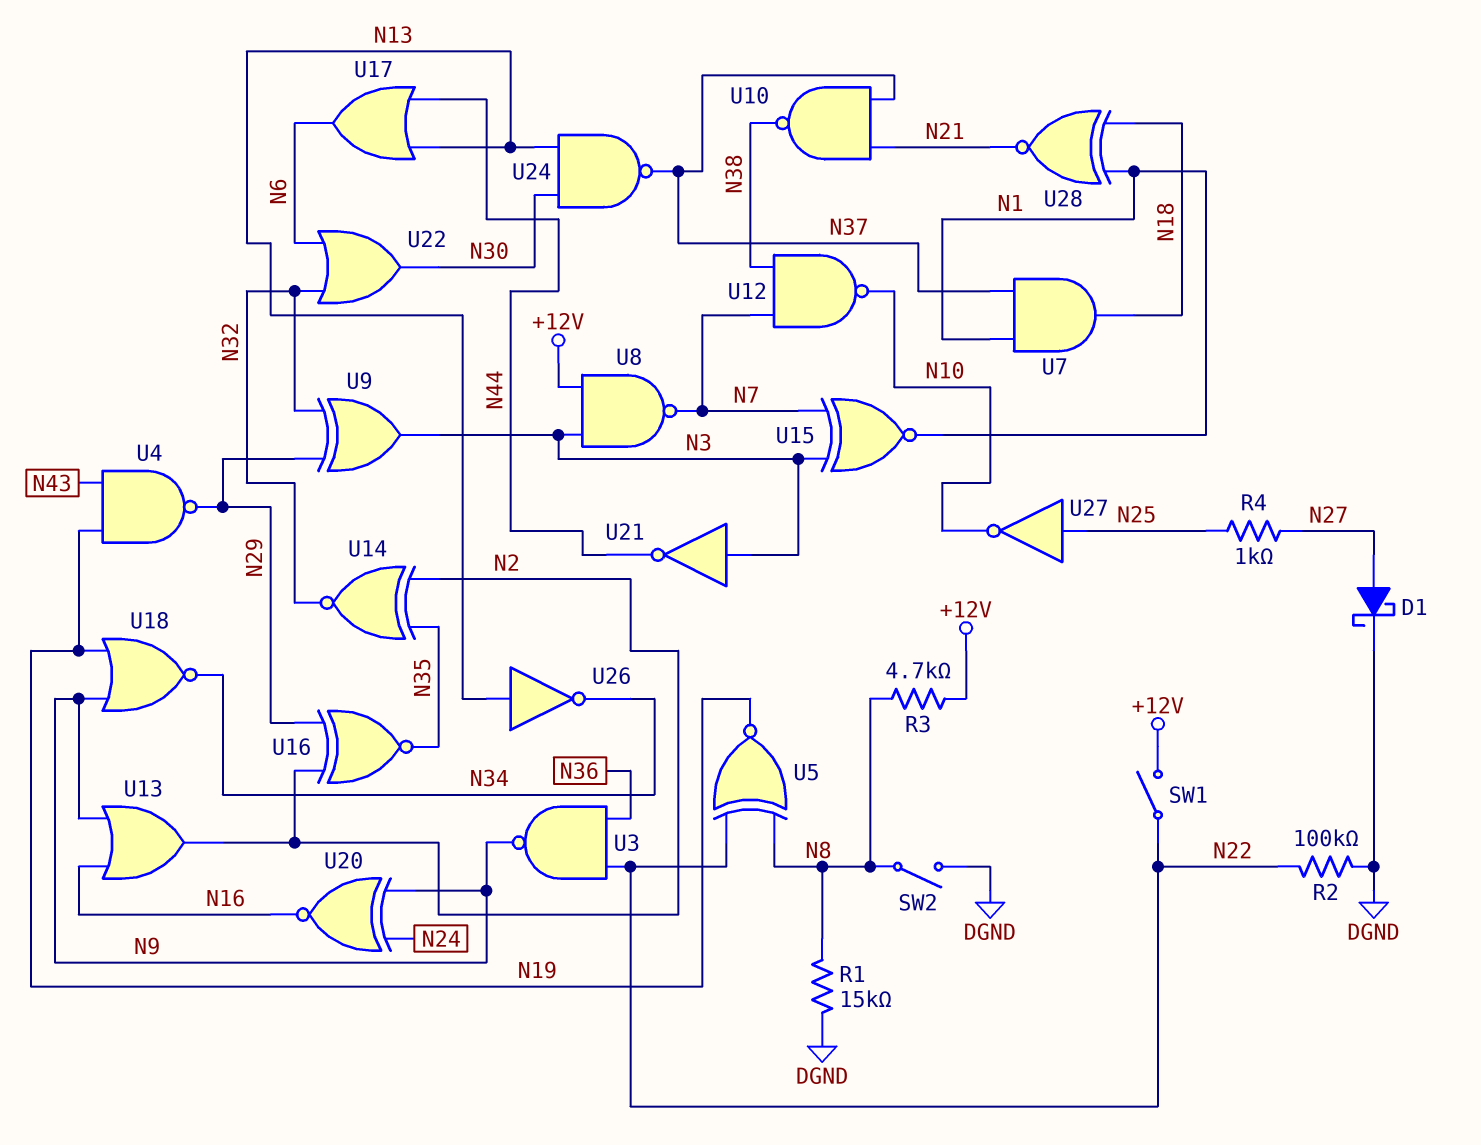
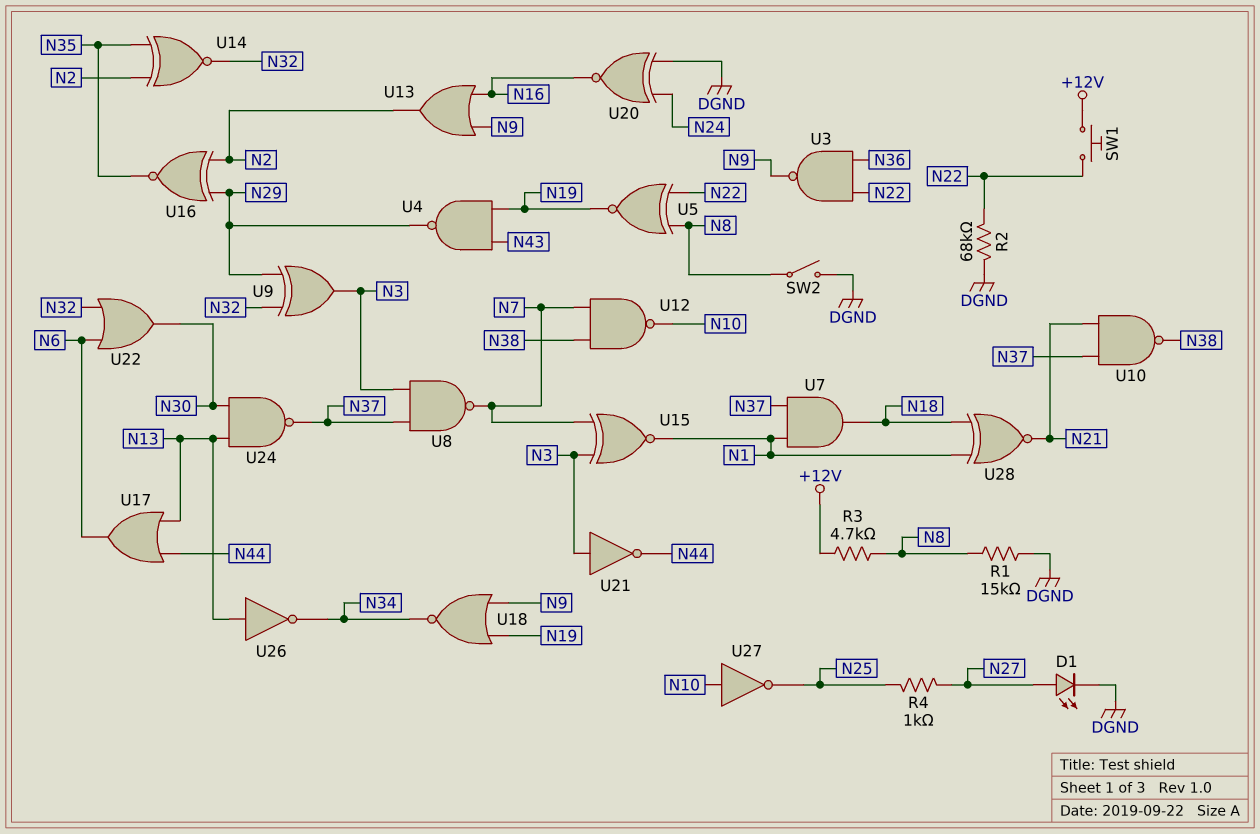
D1: schottky (A N27, K DGND) -> LED (A N27, K DGND)
R2: 100k (DGND, N22) -> 68k (DGND, N22)
SW1: switch (+12V, N22) -> button (+12V, N22)
U8: NAND (in +12V, in N3, out N7) -> NAND (in N3, in N37, out N7)
U20: XNOR (in N9, in N24, out N16) -> XNOR (in DGND, in N24, out N16)
U27: NOT (in N25, out N10) -> NOT (in N10, out N25)

